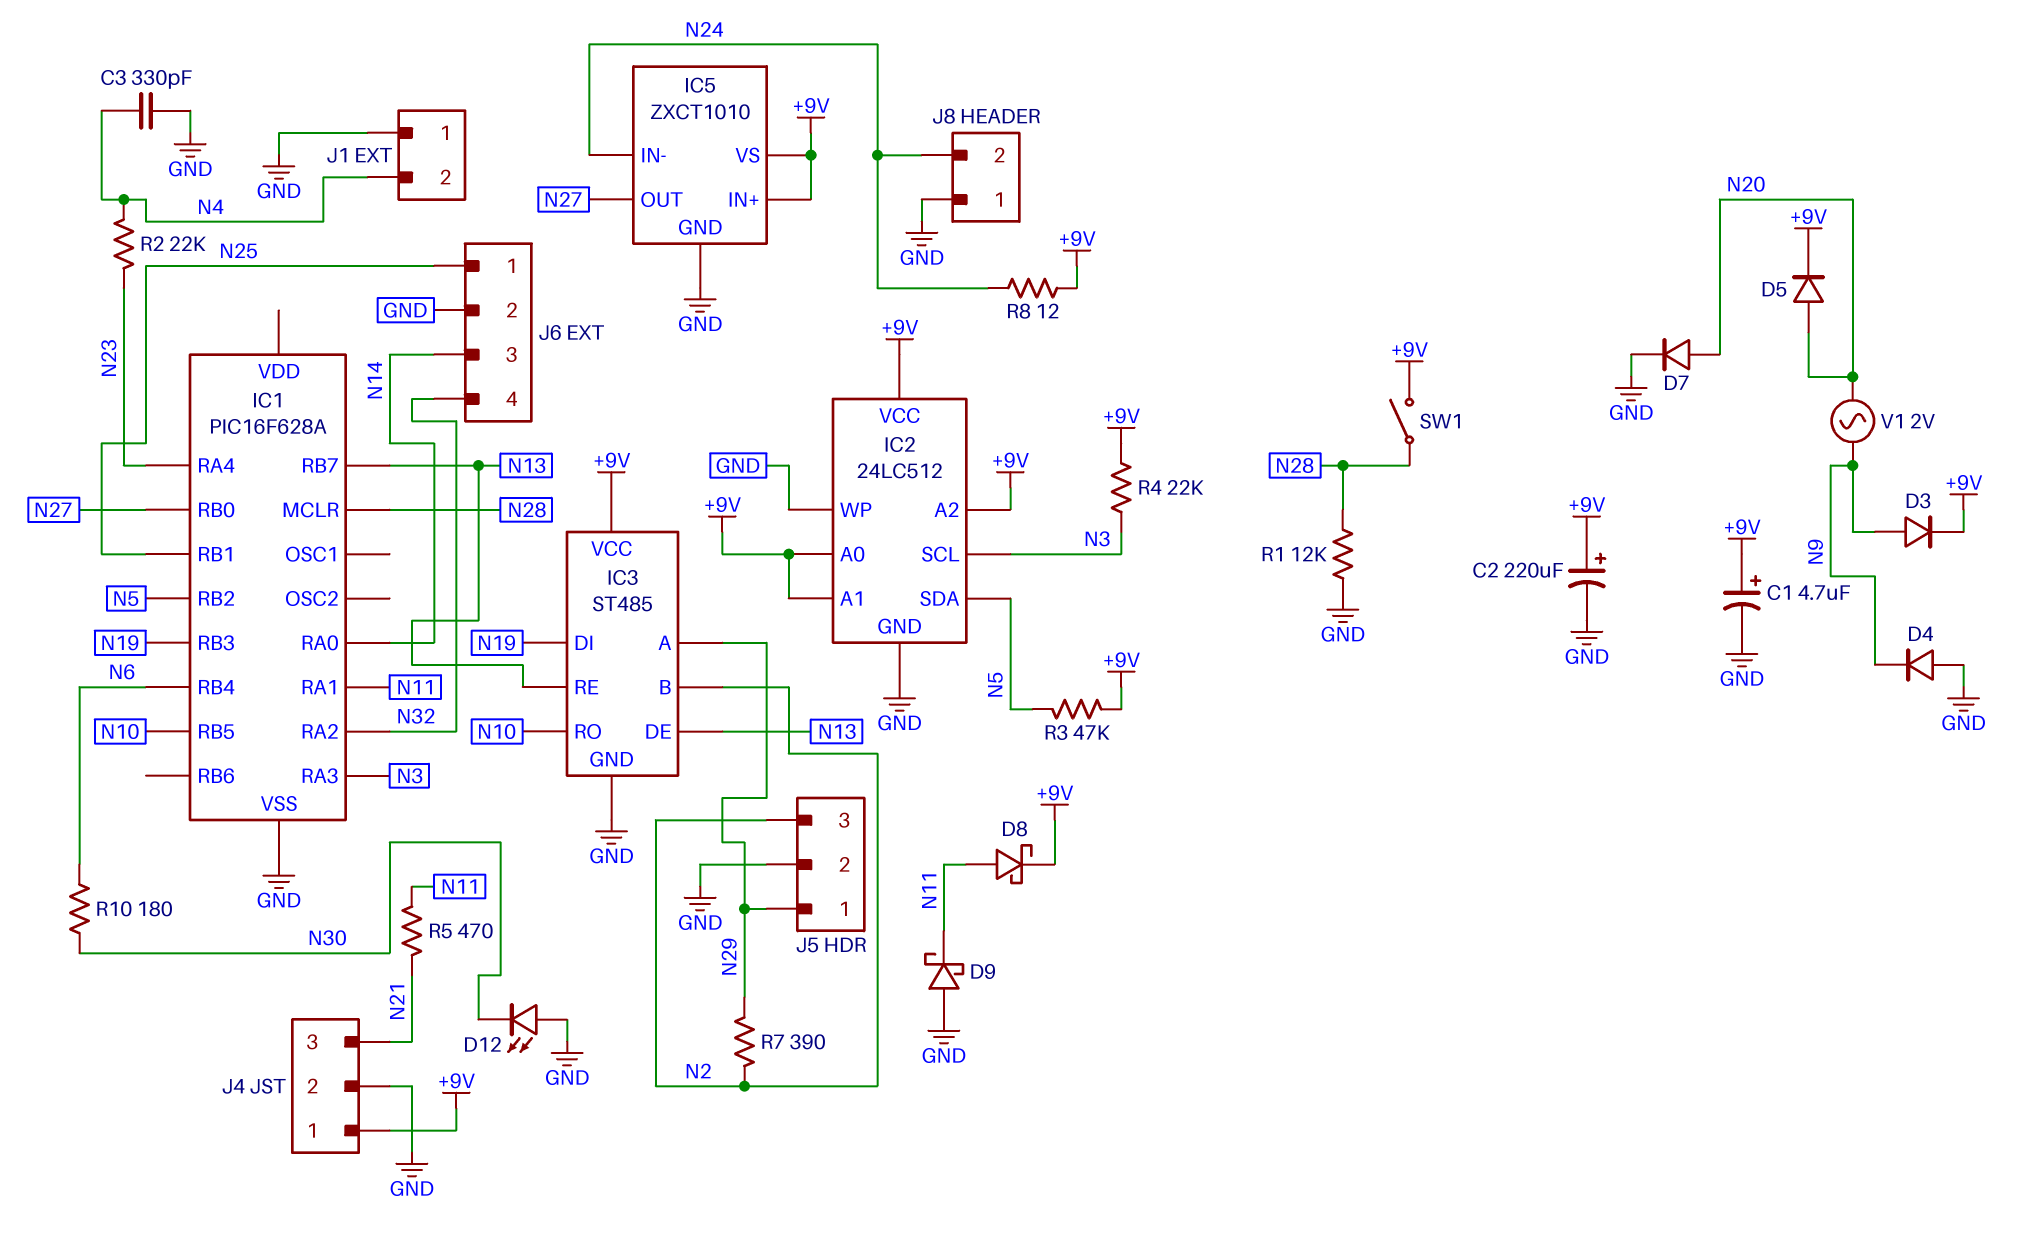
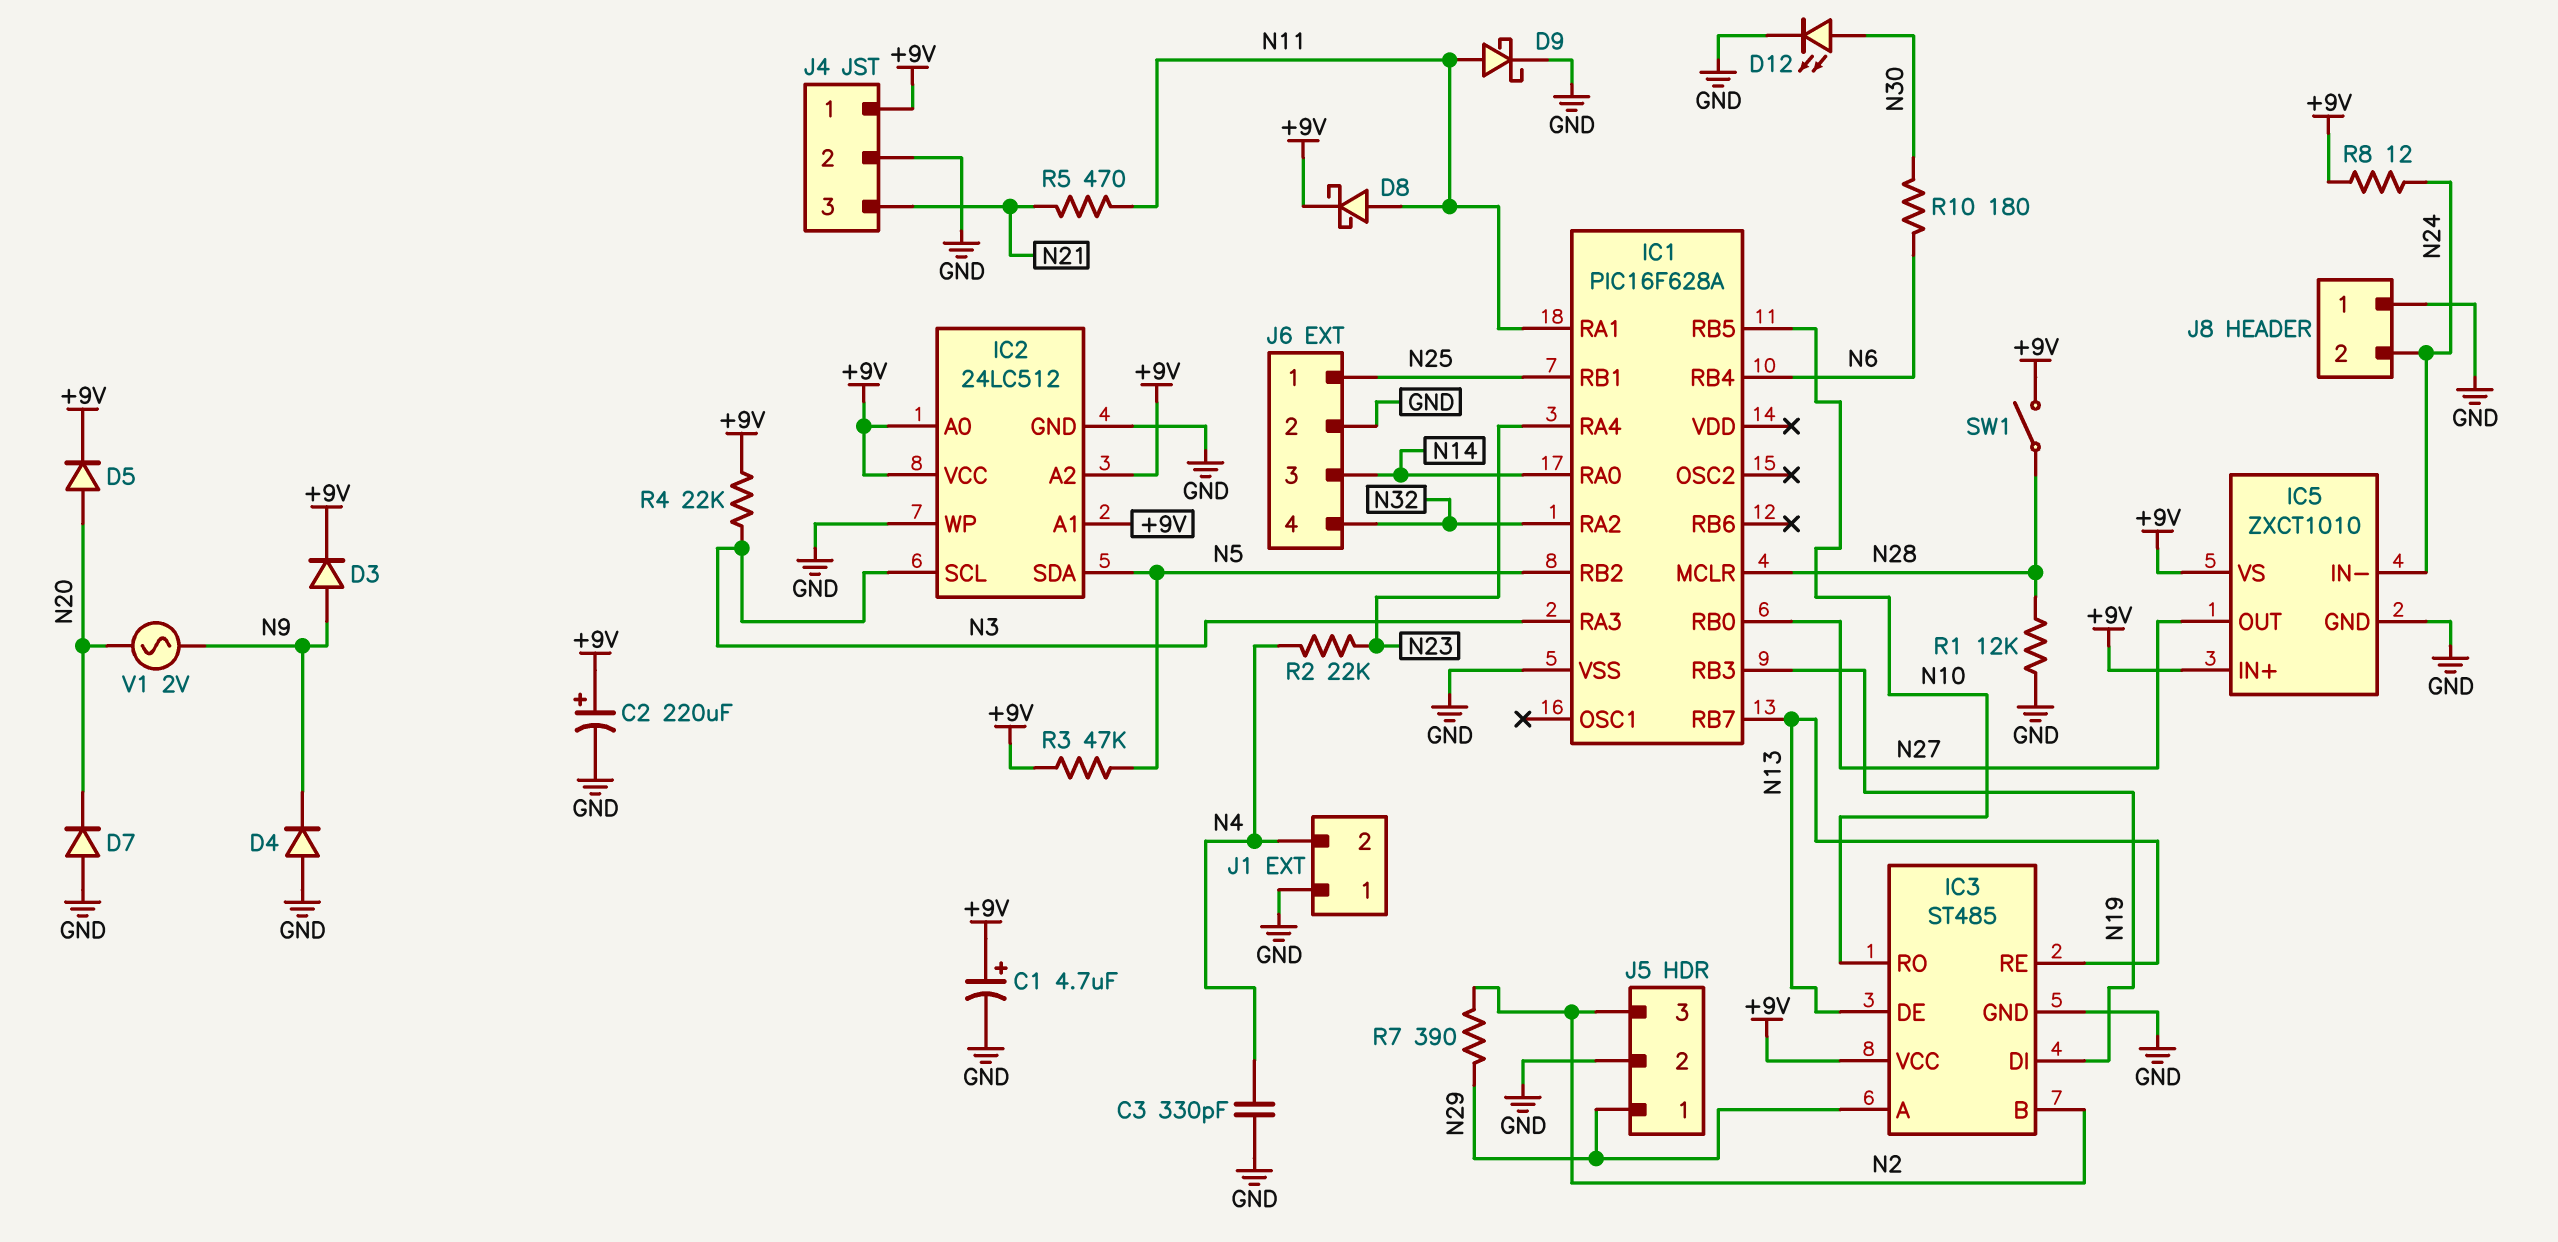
D7: diode (A N20, K GND) -> diode (A GND, K N20)
D9: schottky (A GND, K N11) -> schottky (A N11, K GND)
D12: LED (A GND, K N30) -> LED (A N30, K GND)

